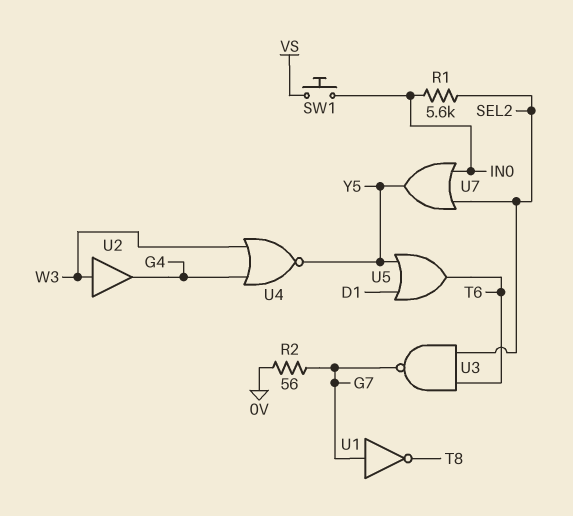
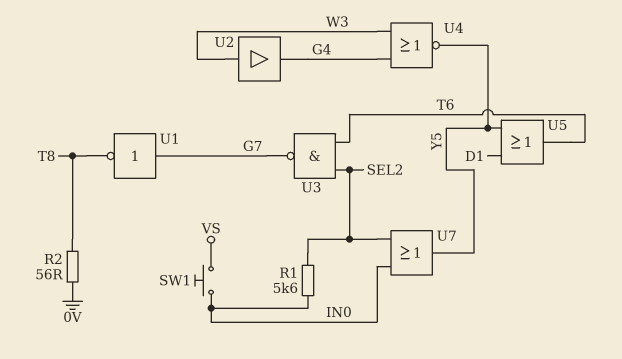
R2: 56 (0V, G7) -> 56 (0V, T8)

